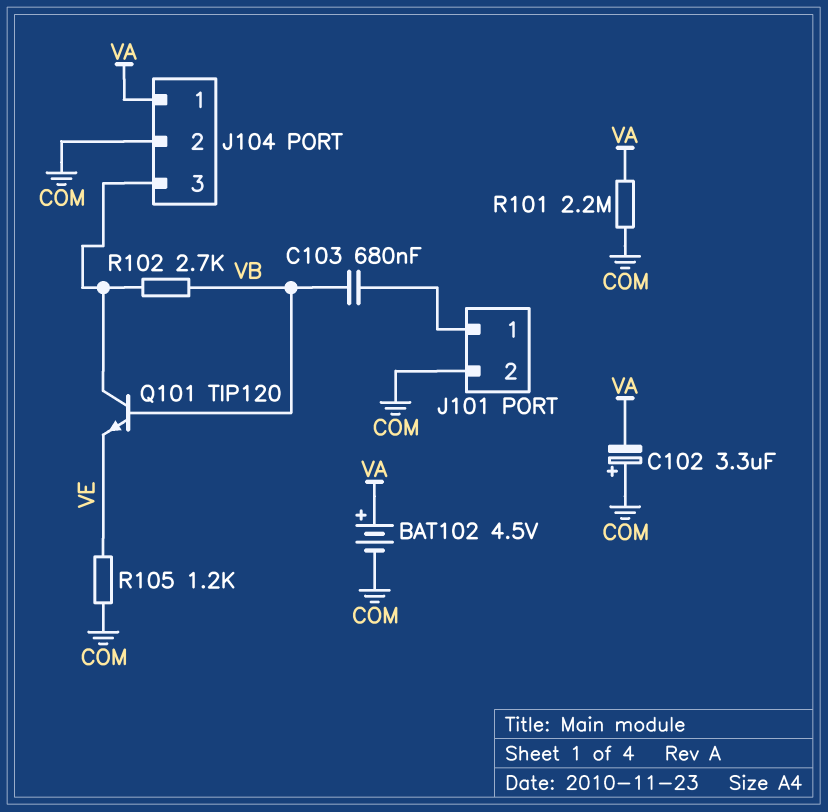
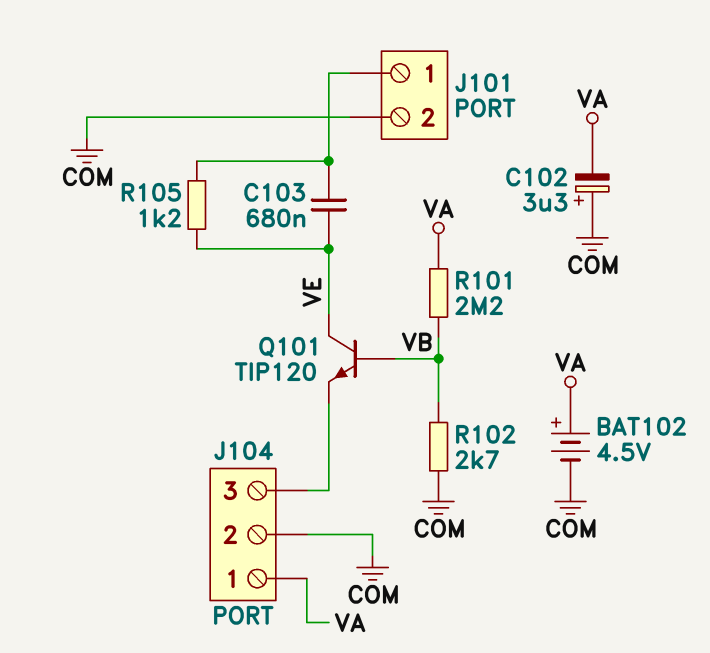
C103: 680nF (J101/1, VB) -> 680nF (J101/1, VE)
Q101: NPN TIP120 (B VB, C J104/3, E VE) -> NPN TIP120 (B VB, C VE, E J104/3)
R101: 2.2M (COM, VA) -> 2.2M (VA, VB)
R102: 2.7k (J104/3, VB) -> 2.7k (COM, VB)
R105: 1.2k (COM, VE) -> 1.2k (J101/1, VE)

